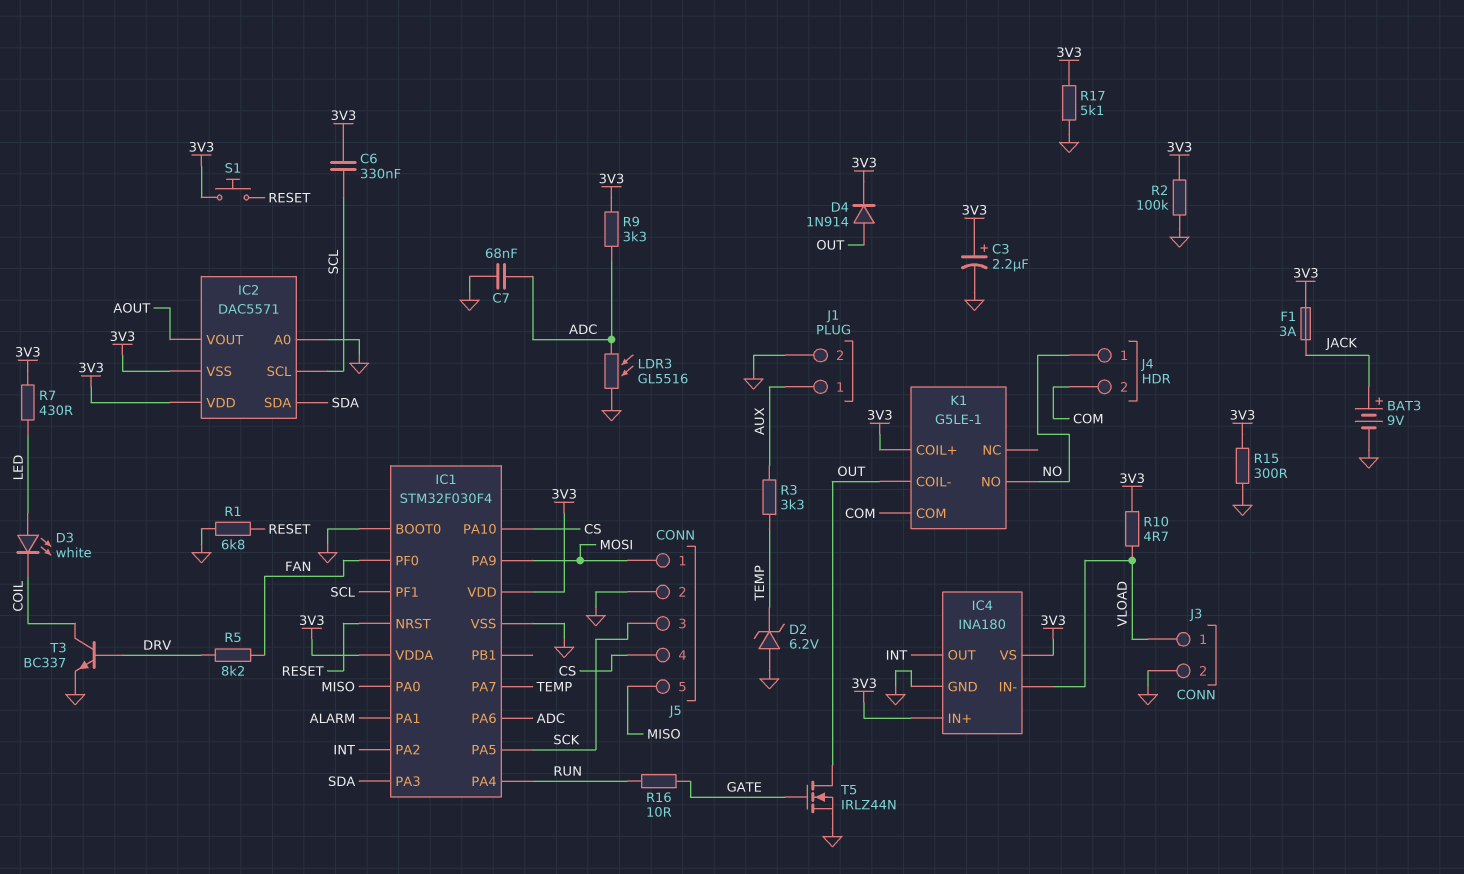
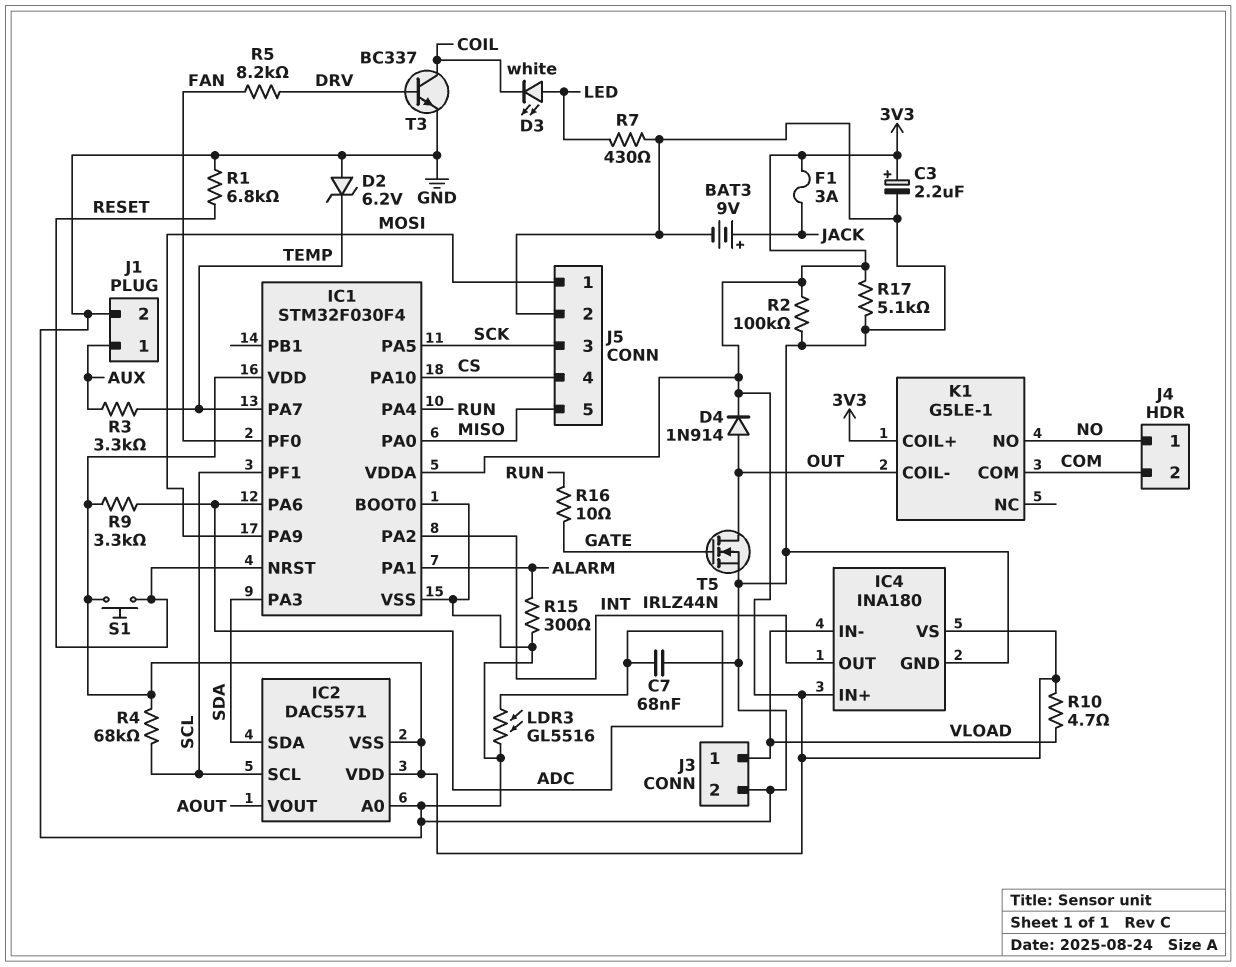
C6: 330nF (3V3, SCL) -> none
R4: none -> 68k (3V3, SCL)
R7: 430 (3V3, LED) -> 430 (GND, LED)
R15: 300 (3V3, GND) -> 300 (ALARM, GND)

